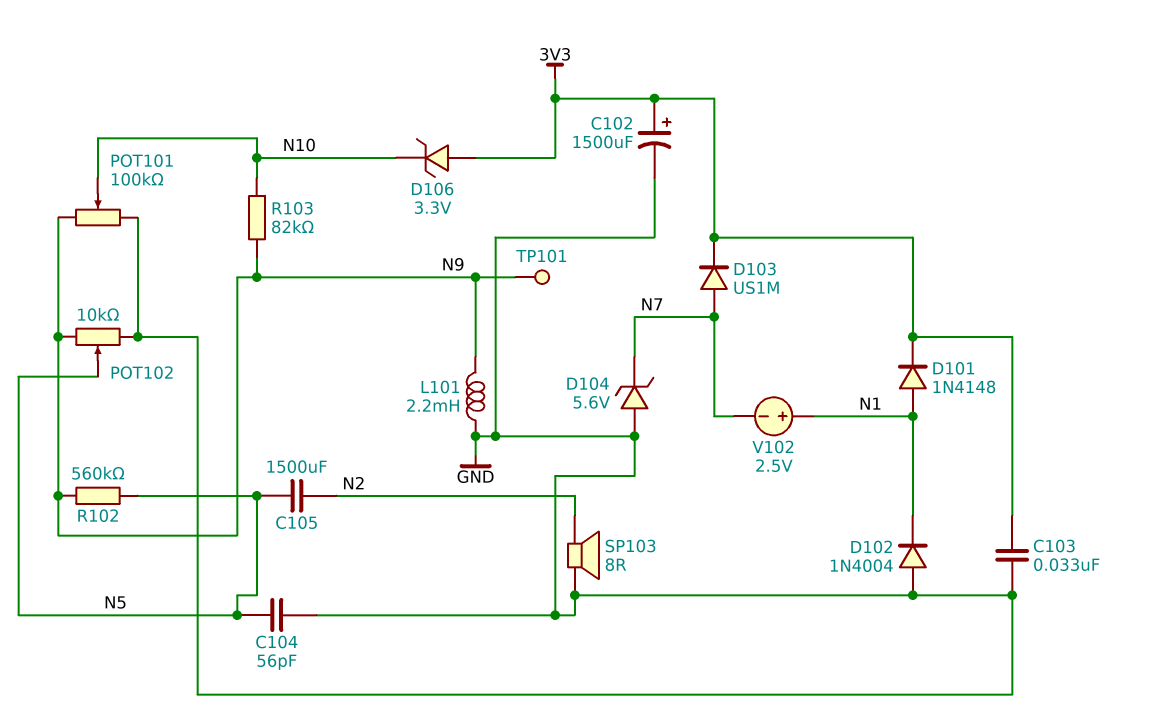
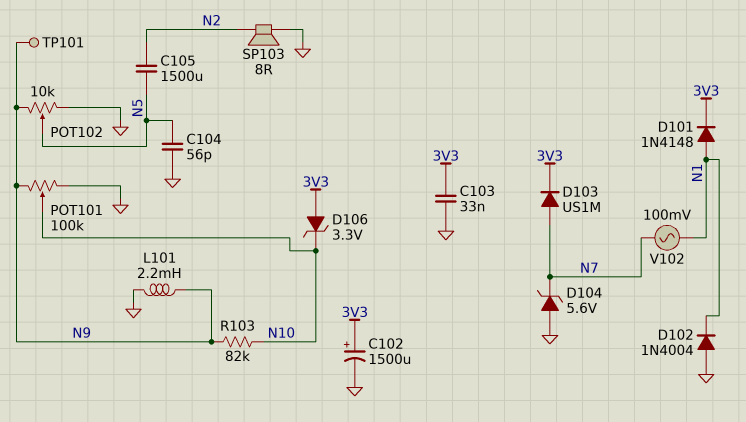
R102: 560k (N5, N9) -> none
V102: 2.5V (plus N1, minus N7) -> AC 100mV (N1, N7)

